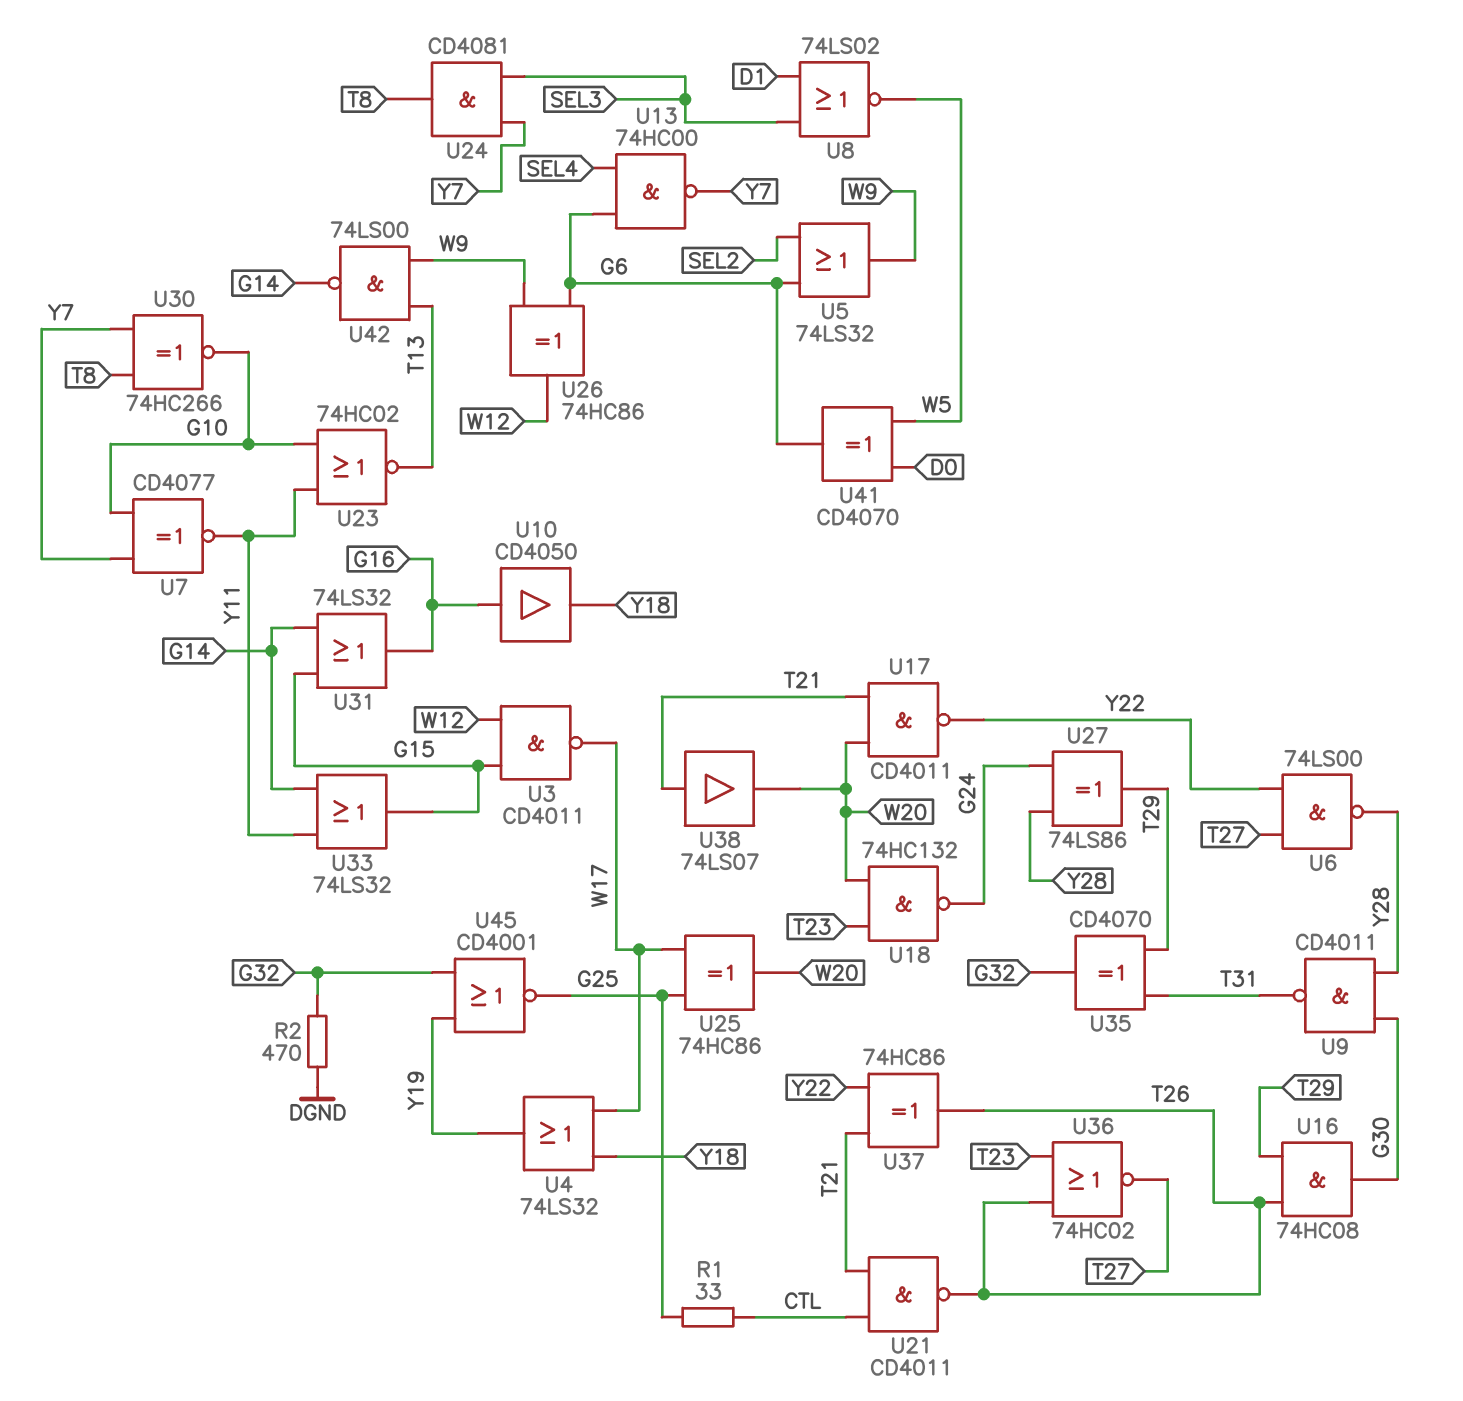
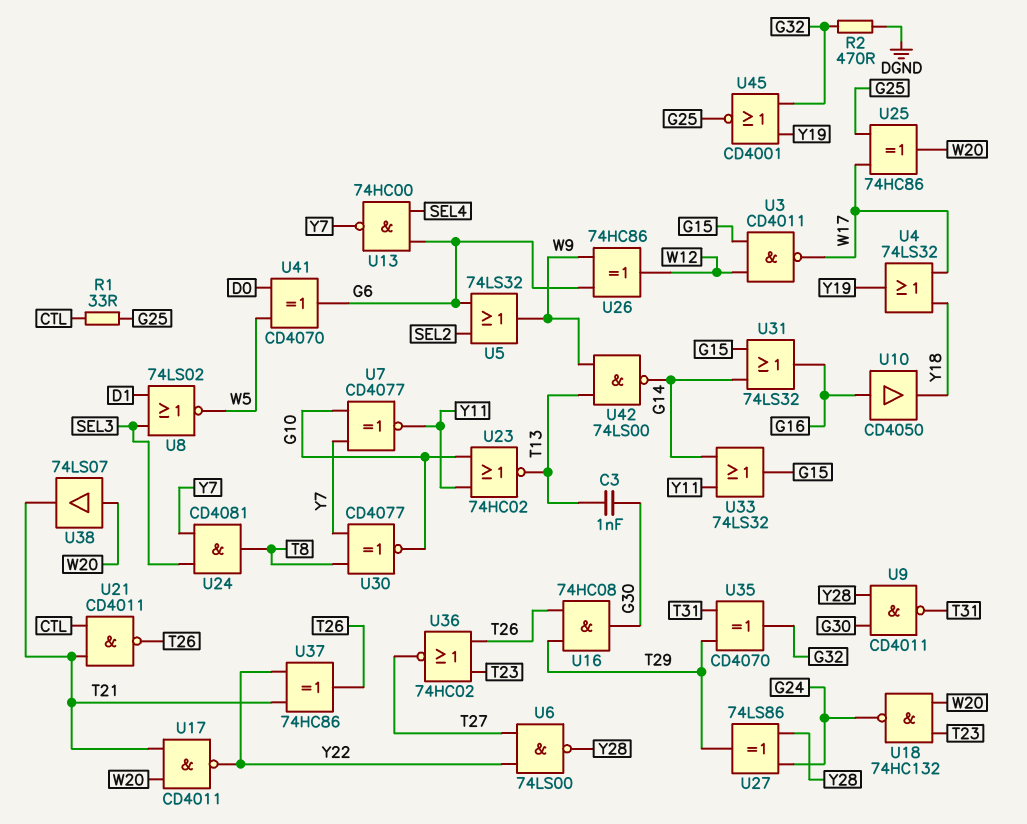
C3: none -> 1nF (G30, T13)
U30: XNOR 74HC266 (in T8, in Y7, out G10) -> XNOR CD4077 (in T8, in Y7, out G10)
U38: buffer 74LS07 (in T21, out W20) -> buffer 74LS07 (in W20, out T21)

